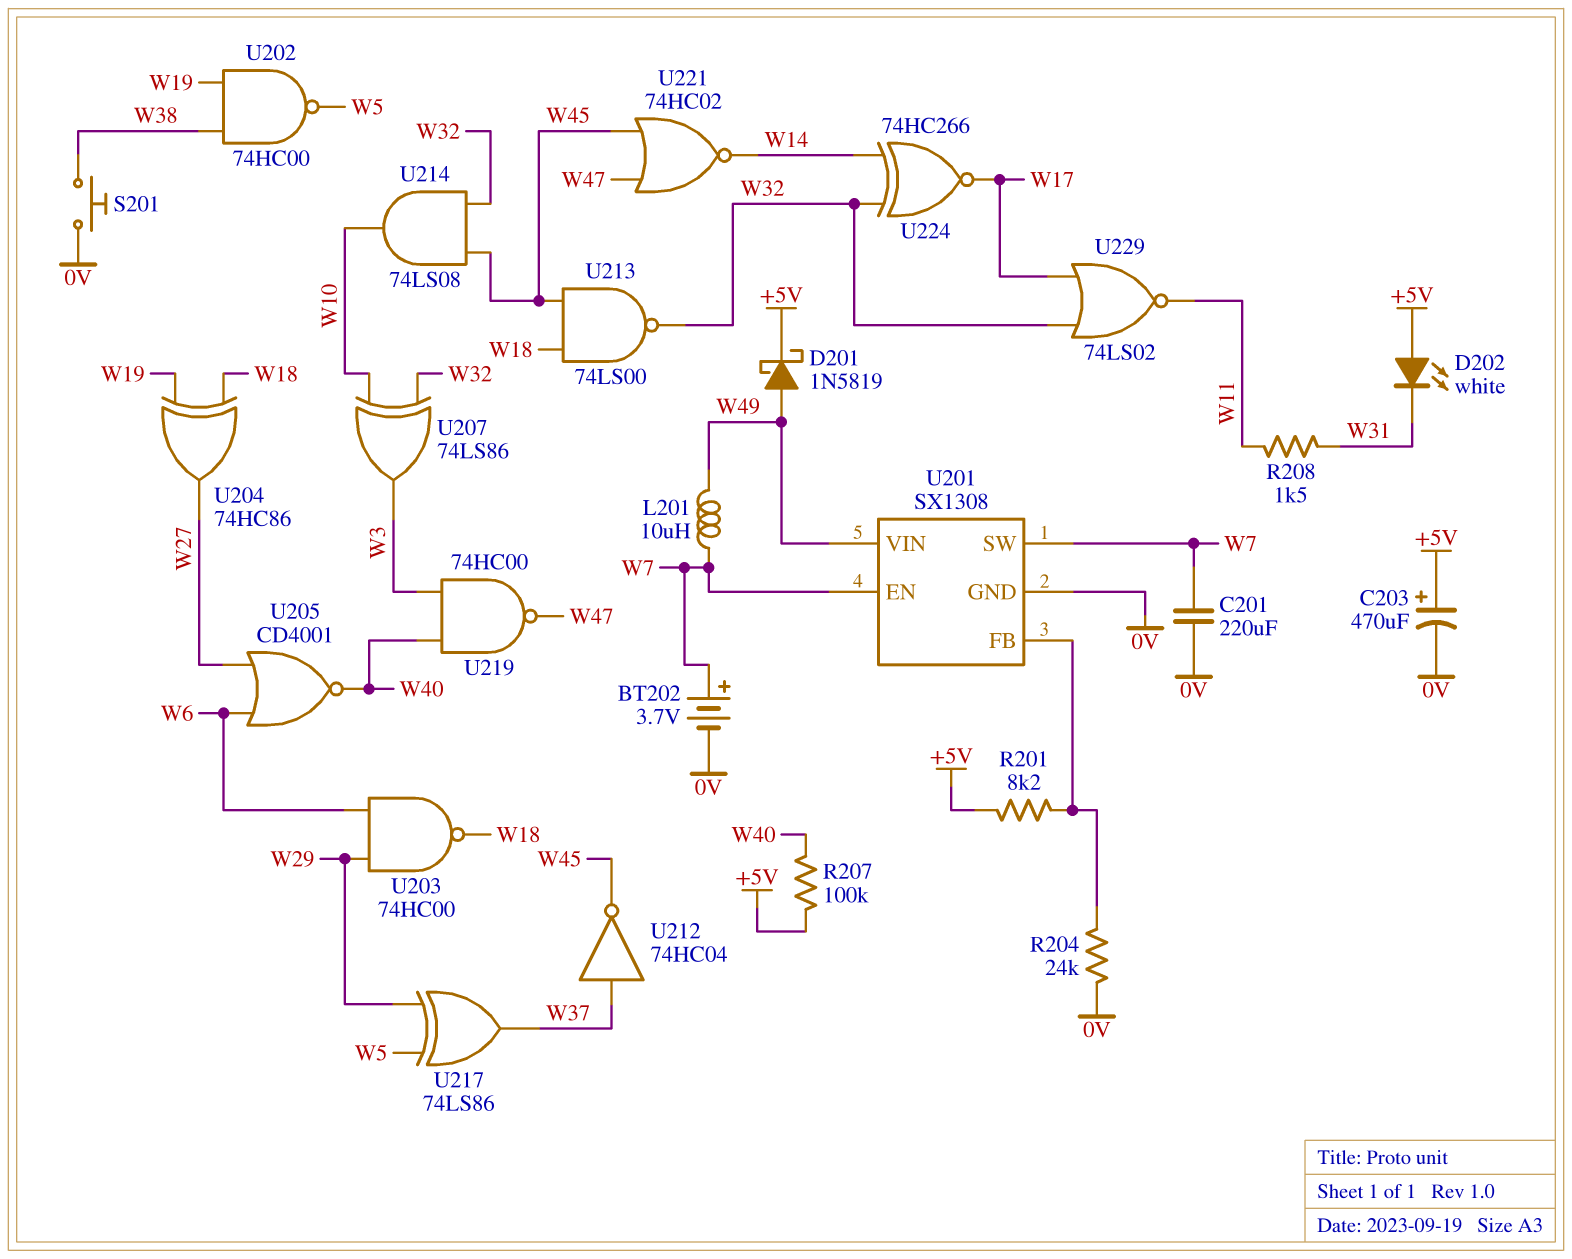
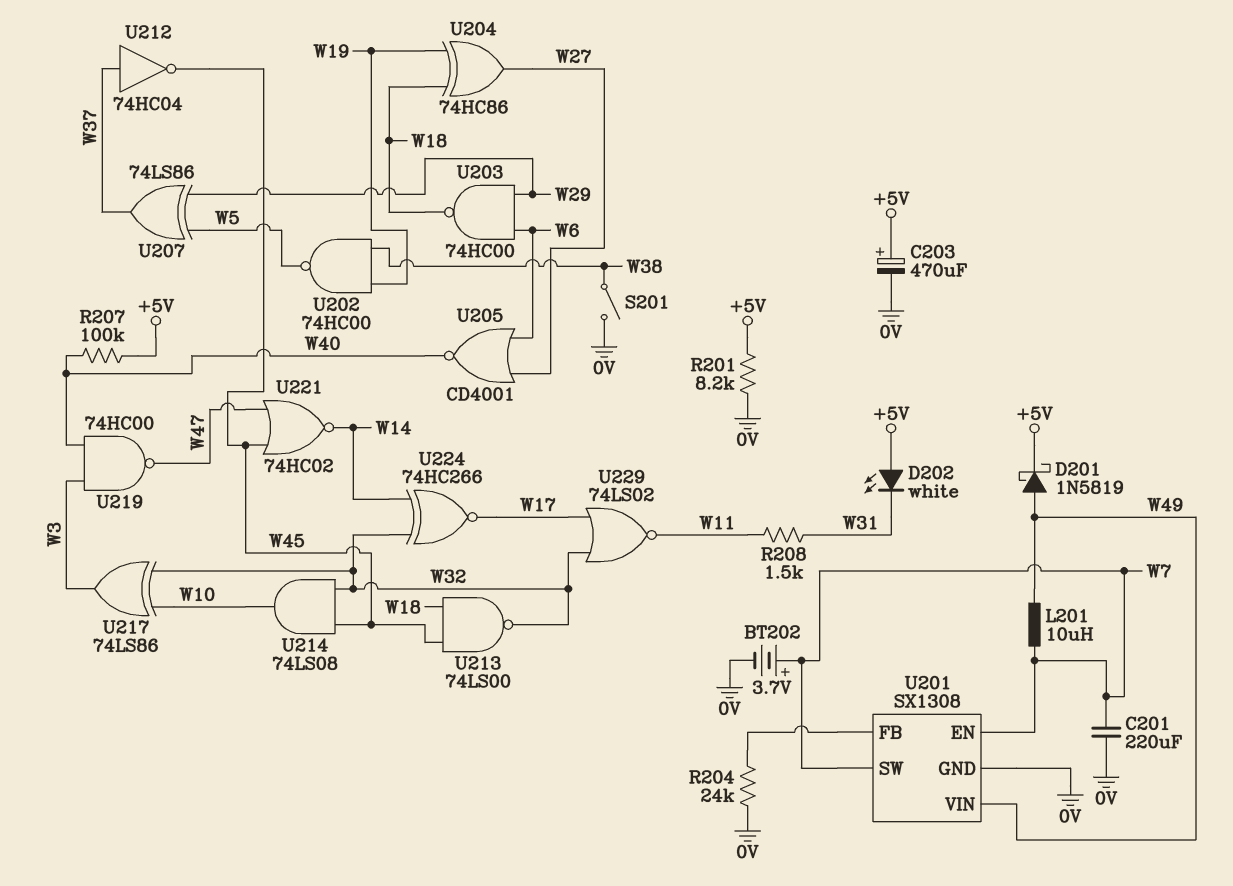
R201: 8.2k (+5V, U201/FB) -> 8.2k (+5V, 0V)
S201: button (0V, W38) -> switch (0V, W38)
U207: XOR 74LS86 (in W10, in W32, out W3) -> XOR 74LS86 (in W5, in W29, out W37)
U217: XOR 74LS86 (in W5, in W29, out W37) -> XOR 74LS86 (in W10, in W32, out W3)

